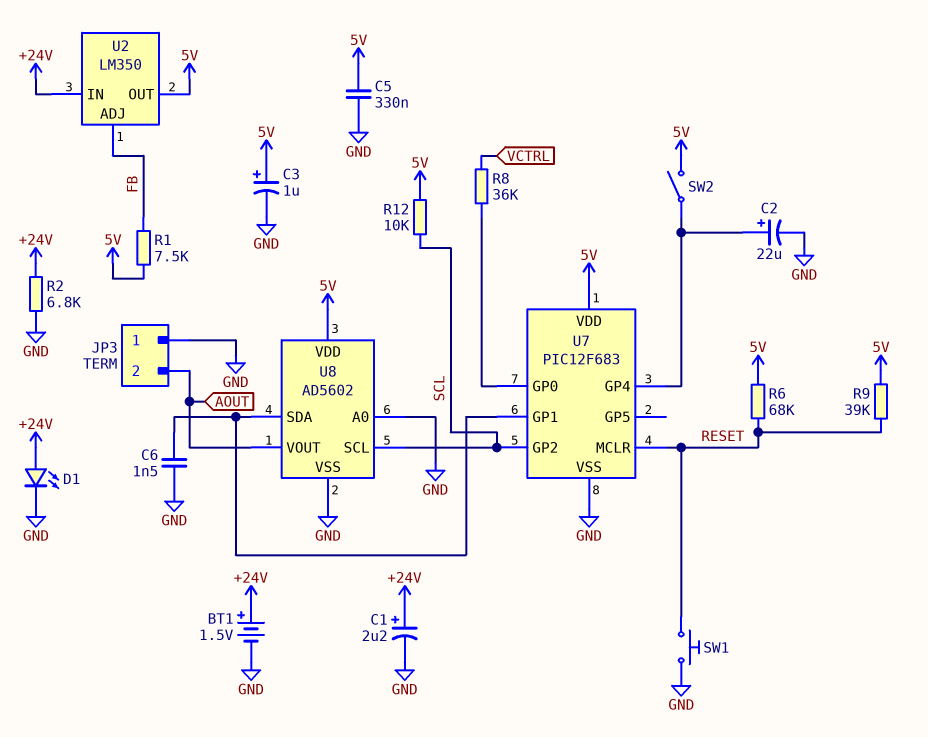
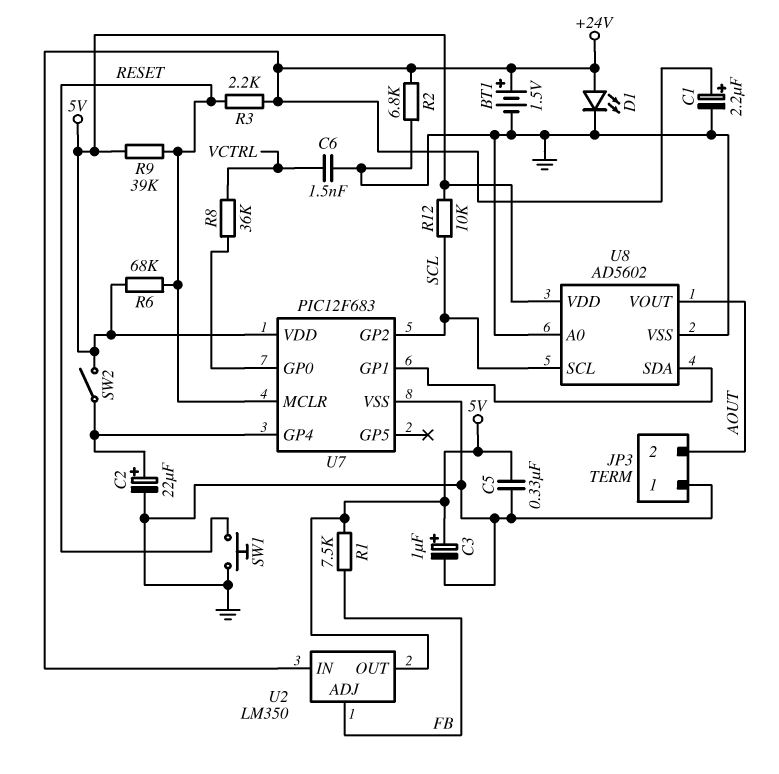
C6: 1.5nF (GND, U7/GP1) -> 1.5nF (GND, VCTRL)
R3: none -> 2.2k (+24V, RESET)

